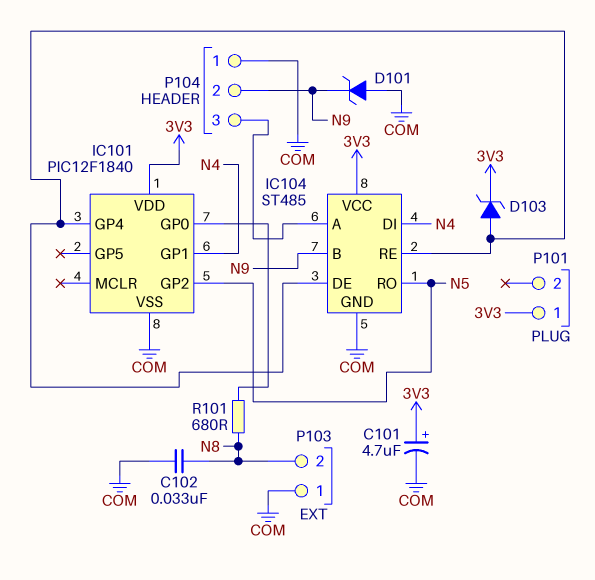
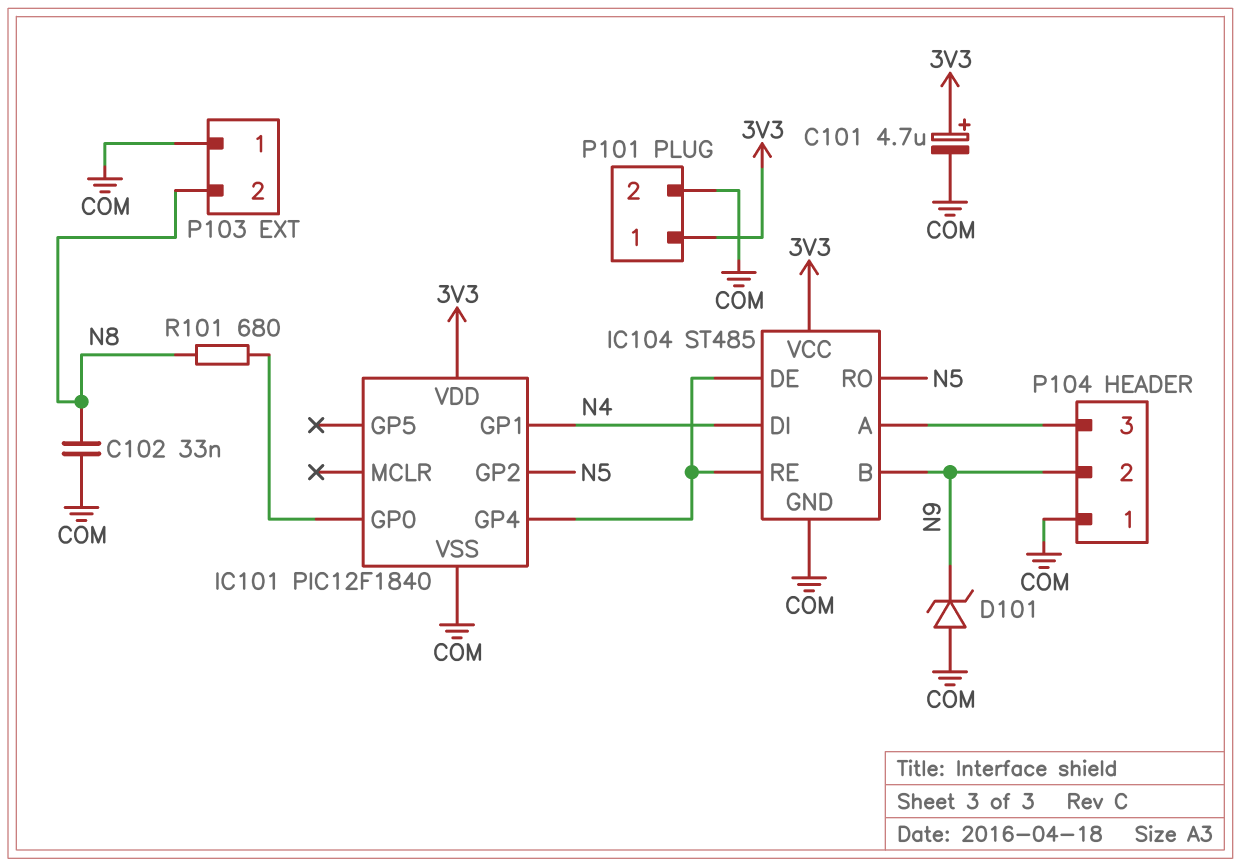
D103: zener (A IC101/GP4, K 3V3) -> none
P101 pin 2: none -> COM

